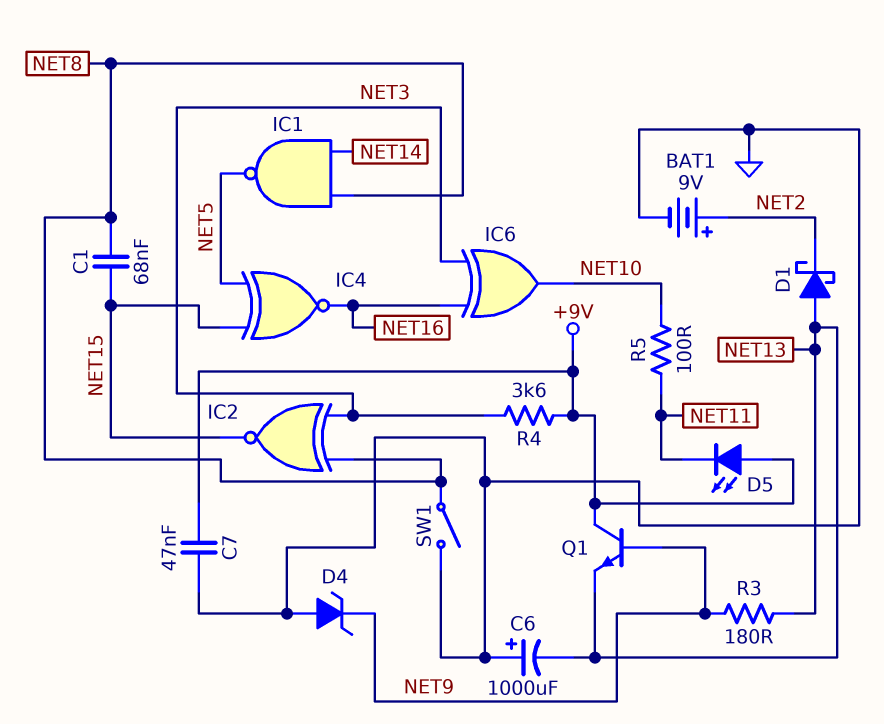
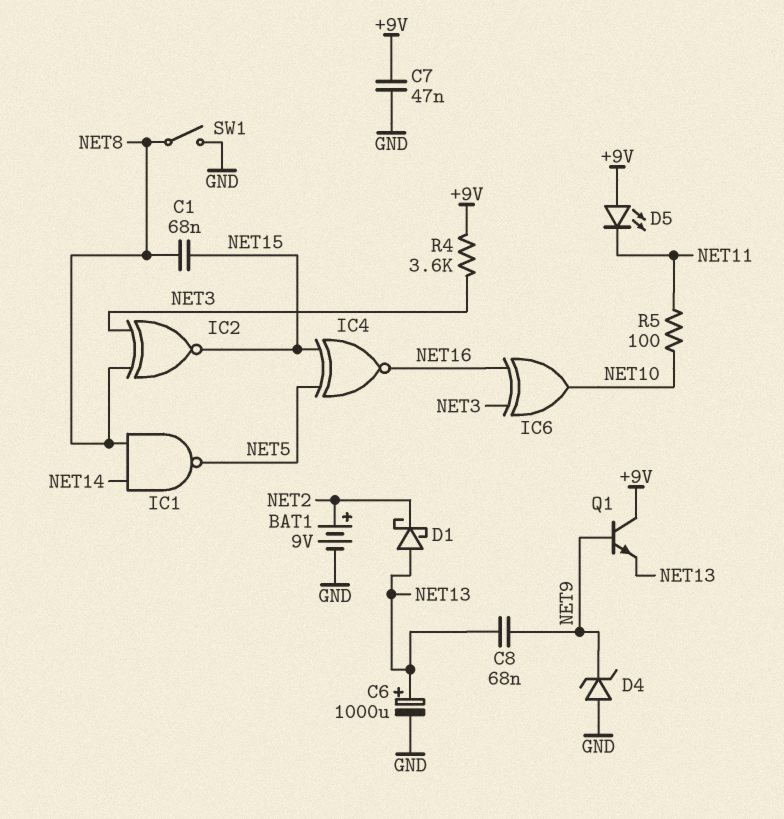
C6: 1000uF (plus GND, minus NET13) -> 1000uF (plus NET13, minus GND)
C8: none -> 68nF (NET9, NET13)
R3: 180 (NET9, NET13) -> none

